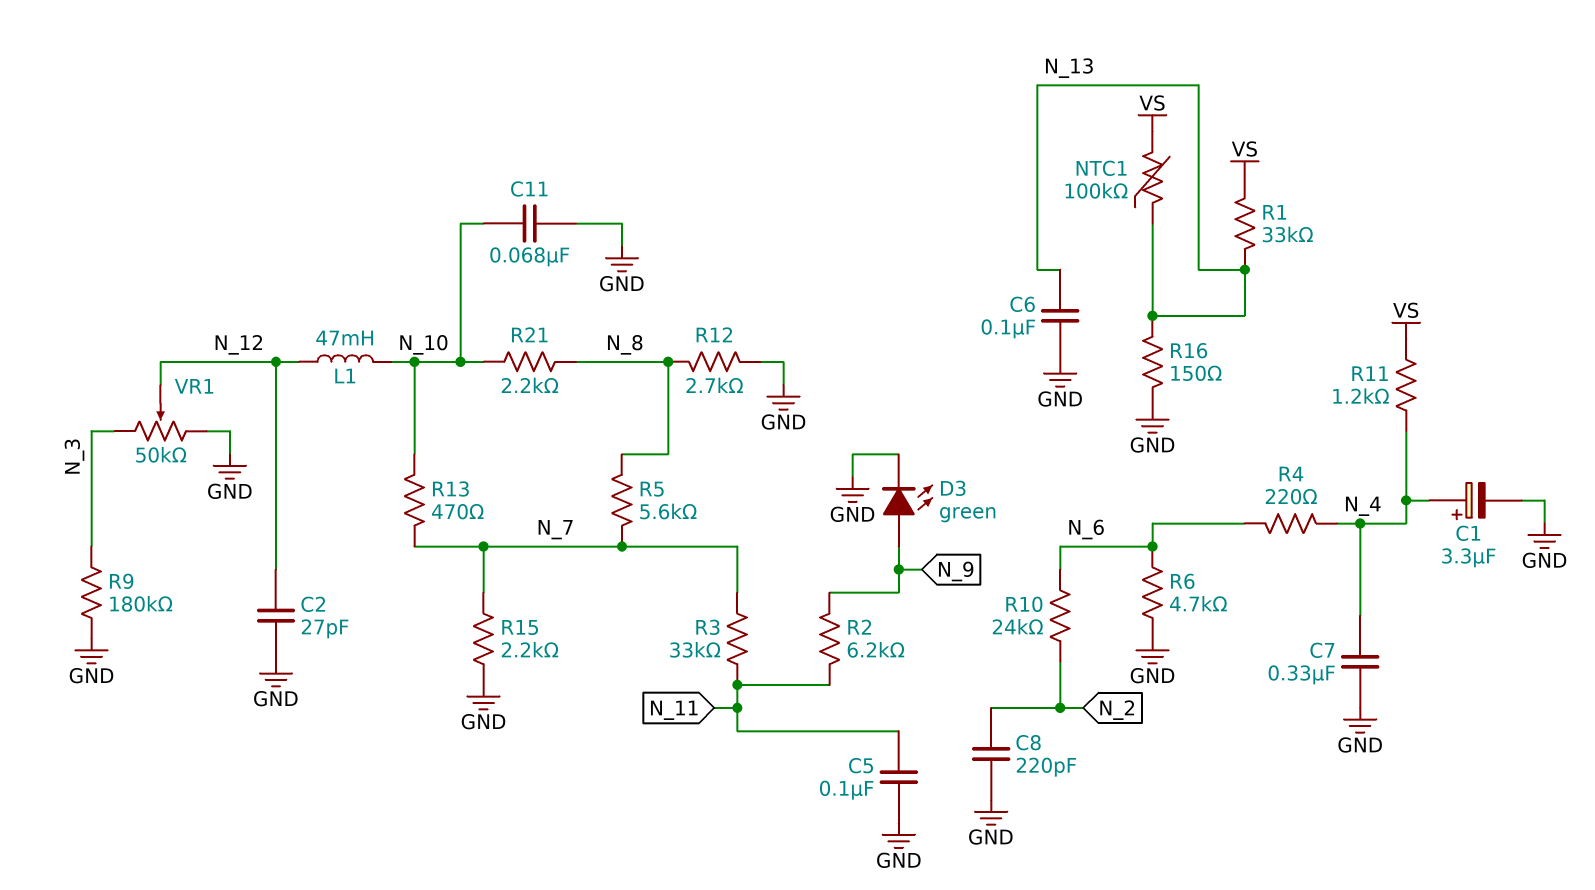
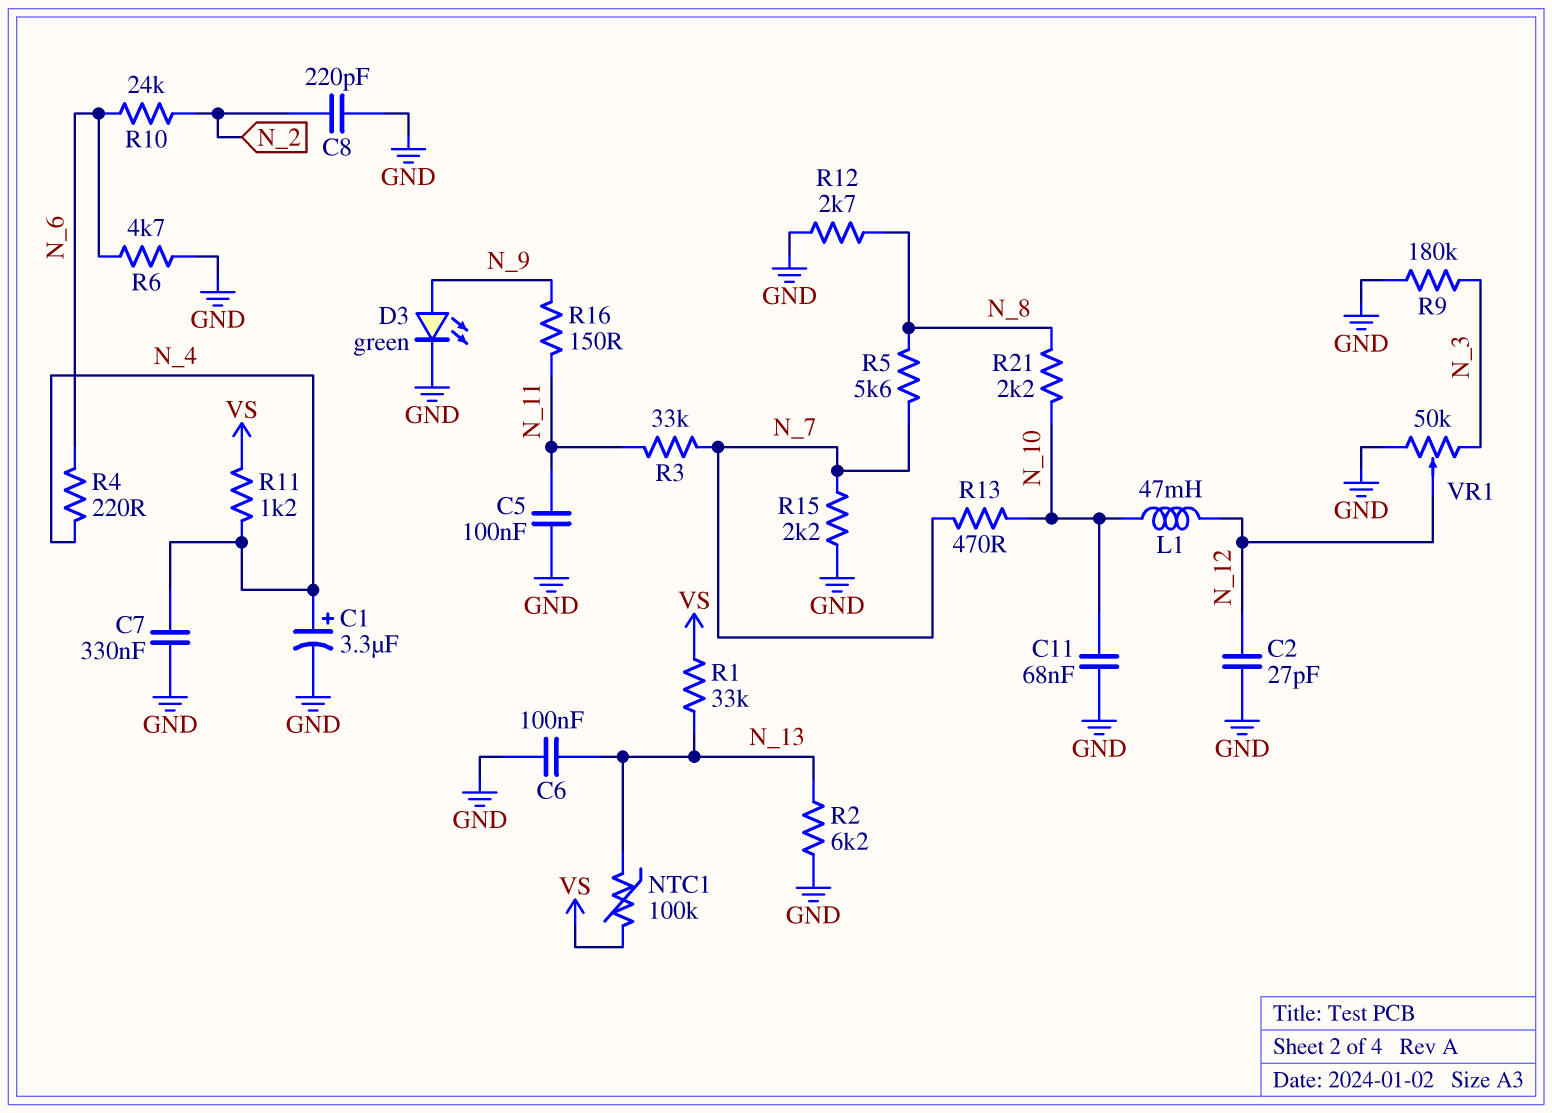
R2: 6.2k (N_9, N_11) -> 6.2k (GND, N_13)
R16: 150 (GND, N_13) -> 150 (N_9, N_11)

